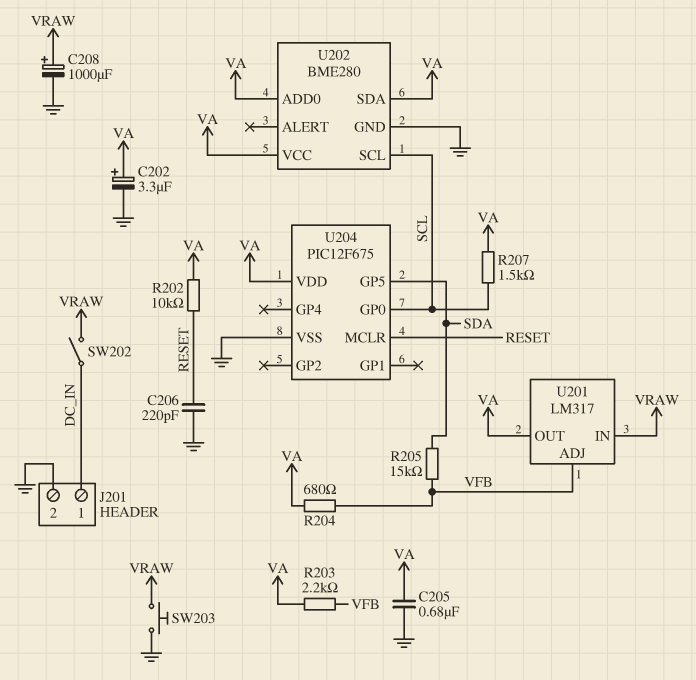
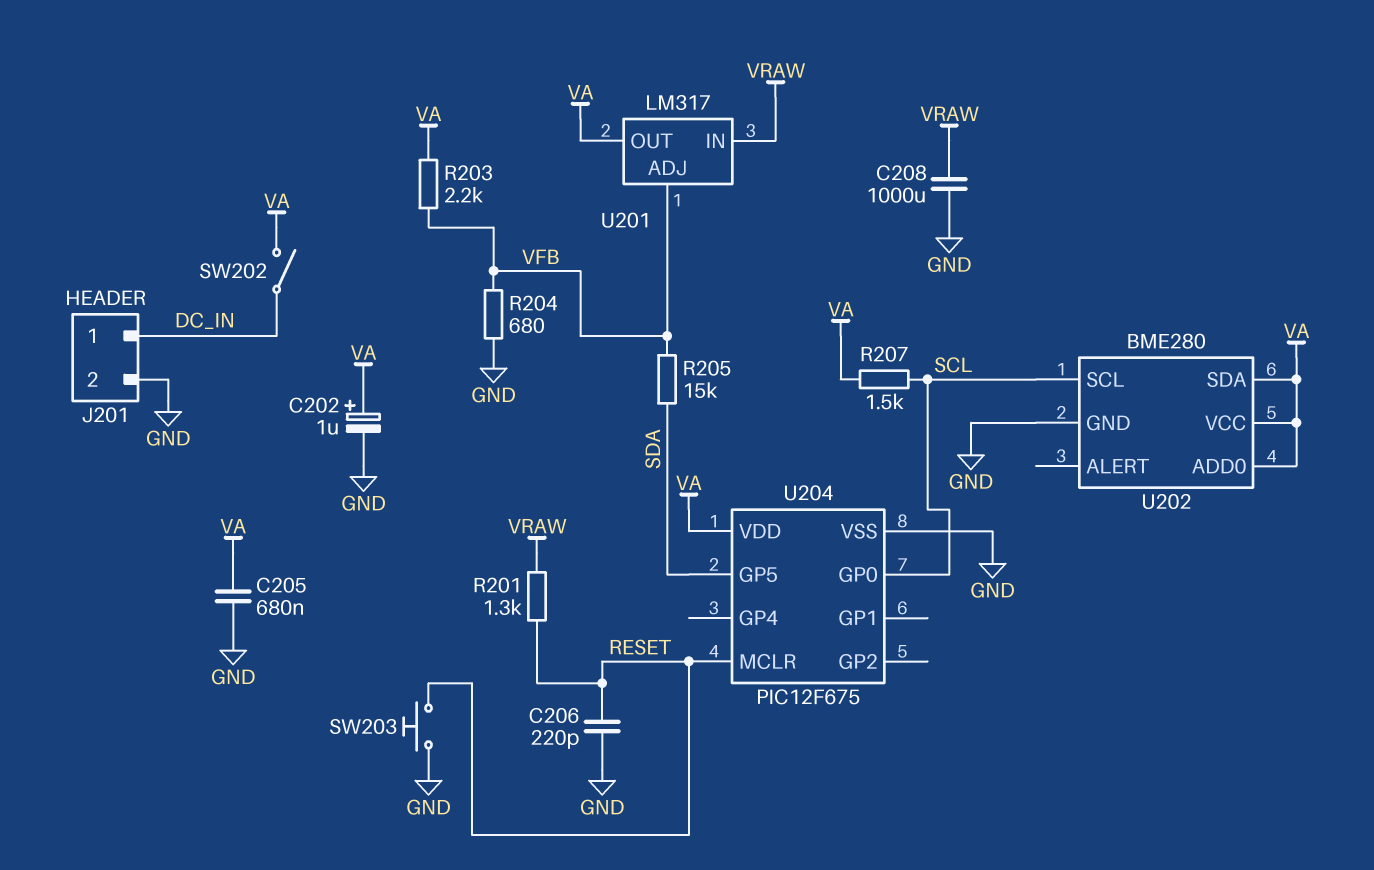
C202: 3.3uF (plus VA, minus GND) -> 1uF (plus VA, minus GND)
C208: 1000uF (plus VRAW, minus GND) -> 1000uF (GND, VRAW)
R201: none -> 1.3k (RESET, VRAW)
R202: 10k (RESET, VA) -> none
R204: 680 (VA, VFB) -> 680 (GND, VFB)
SW202: switch (DC_IN, VRAW) -> switch (DC_IN, VA)
SW203: button (GND, VRAW) -> button (GND, RESET)

